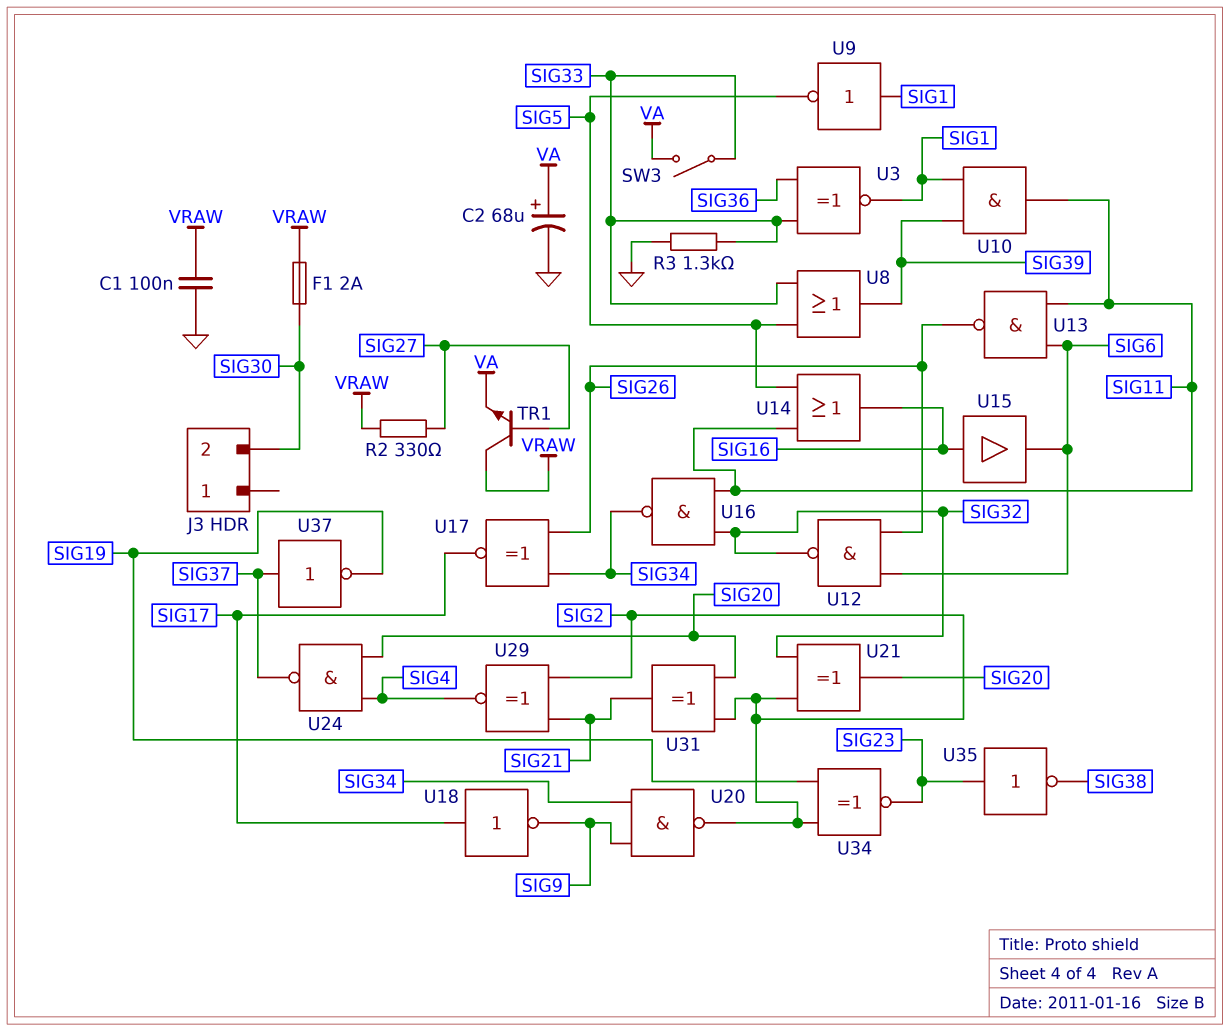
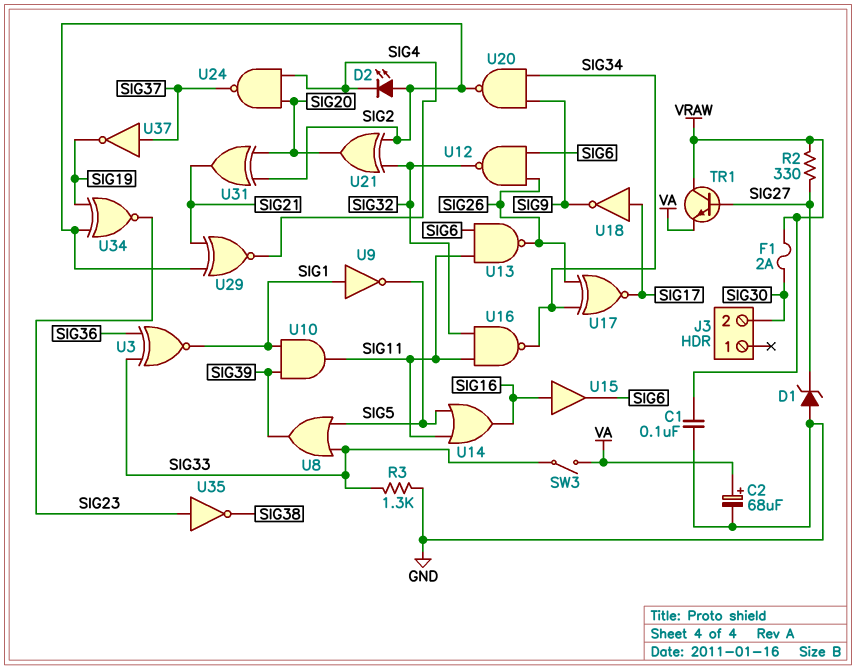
D1: none -> zener (A GND, K SIG27)
D2: none -> LED (A SIG2, K SIG4)

